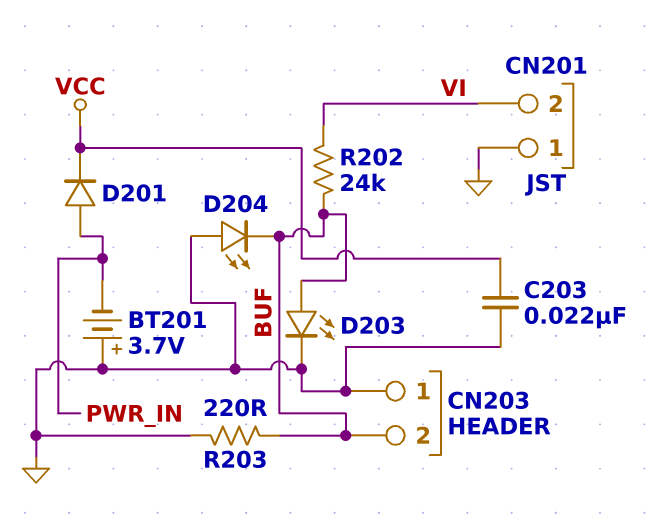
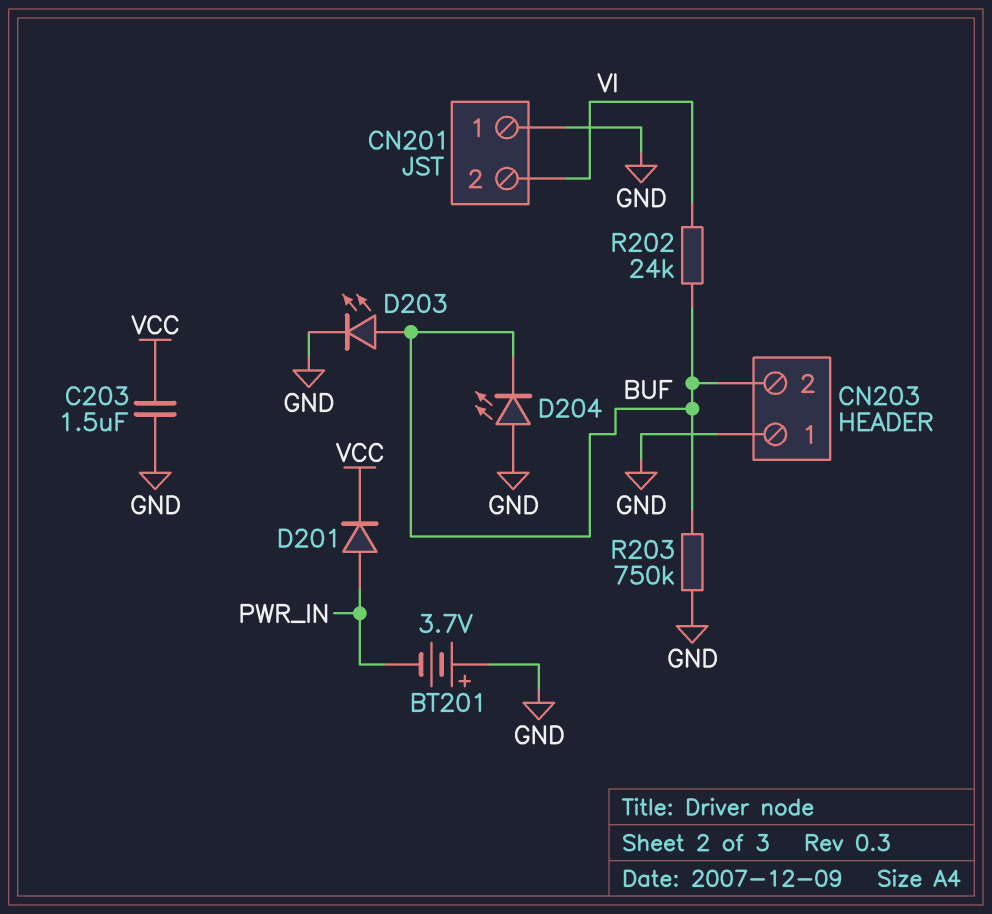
C203: 22nF (GND, VCC) -> 1.5uF (GND, VCC)
R203: 220 (BUF, GND) -> 750k (BUF, GND)

